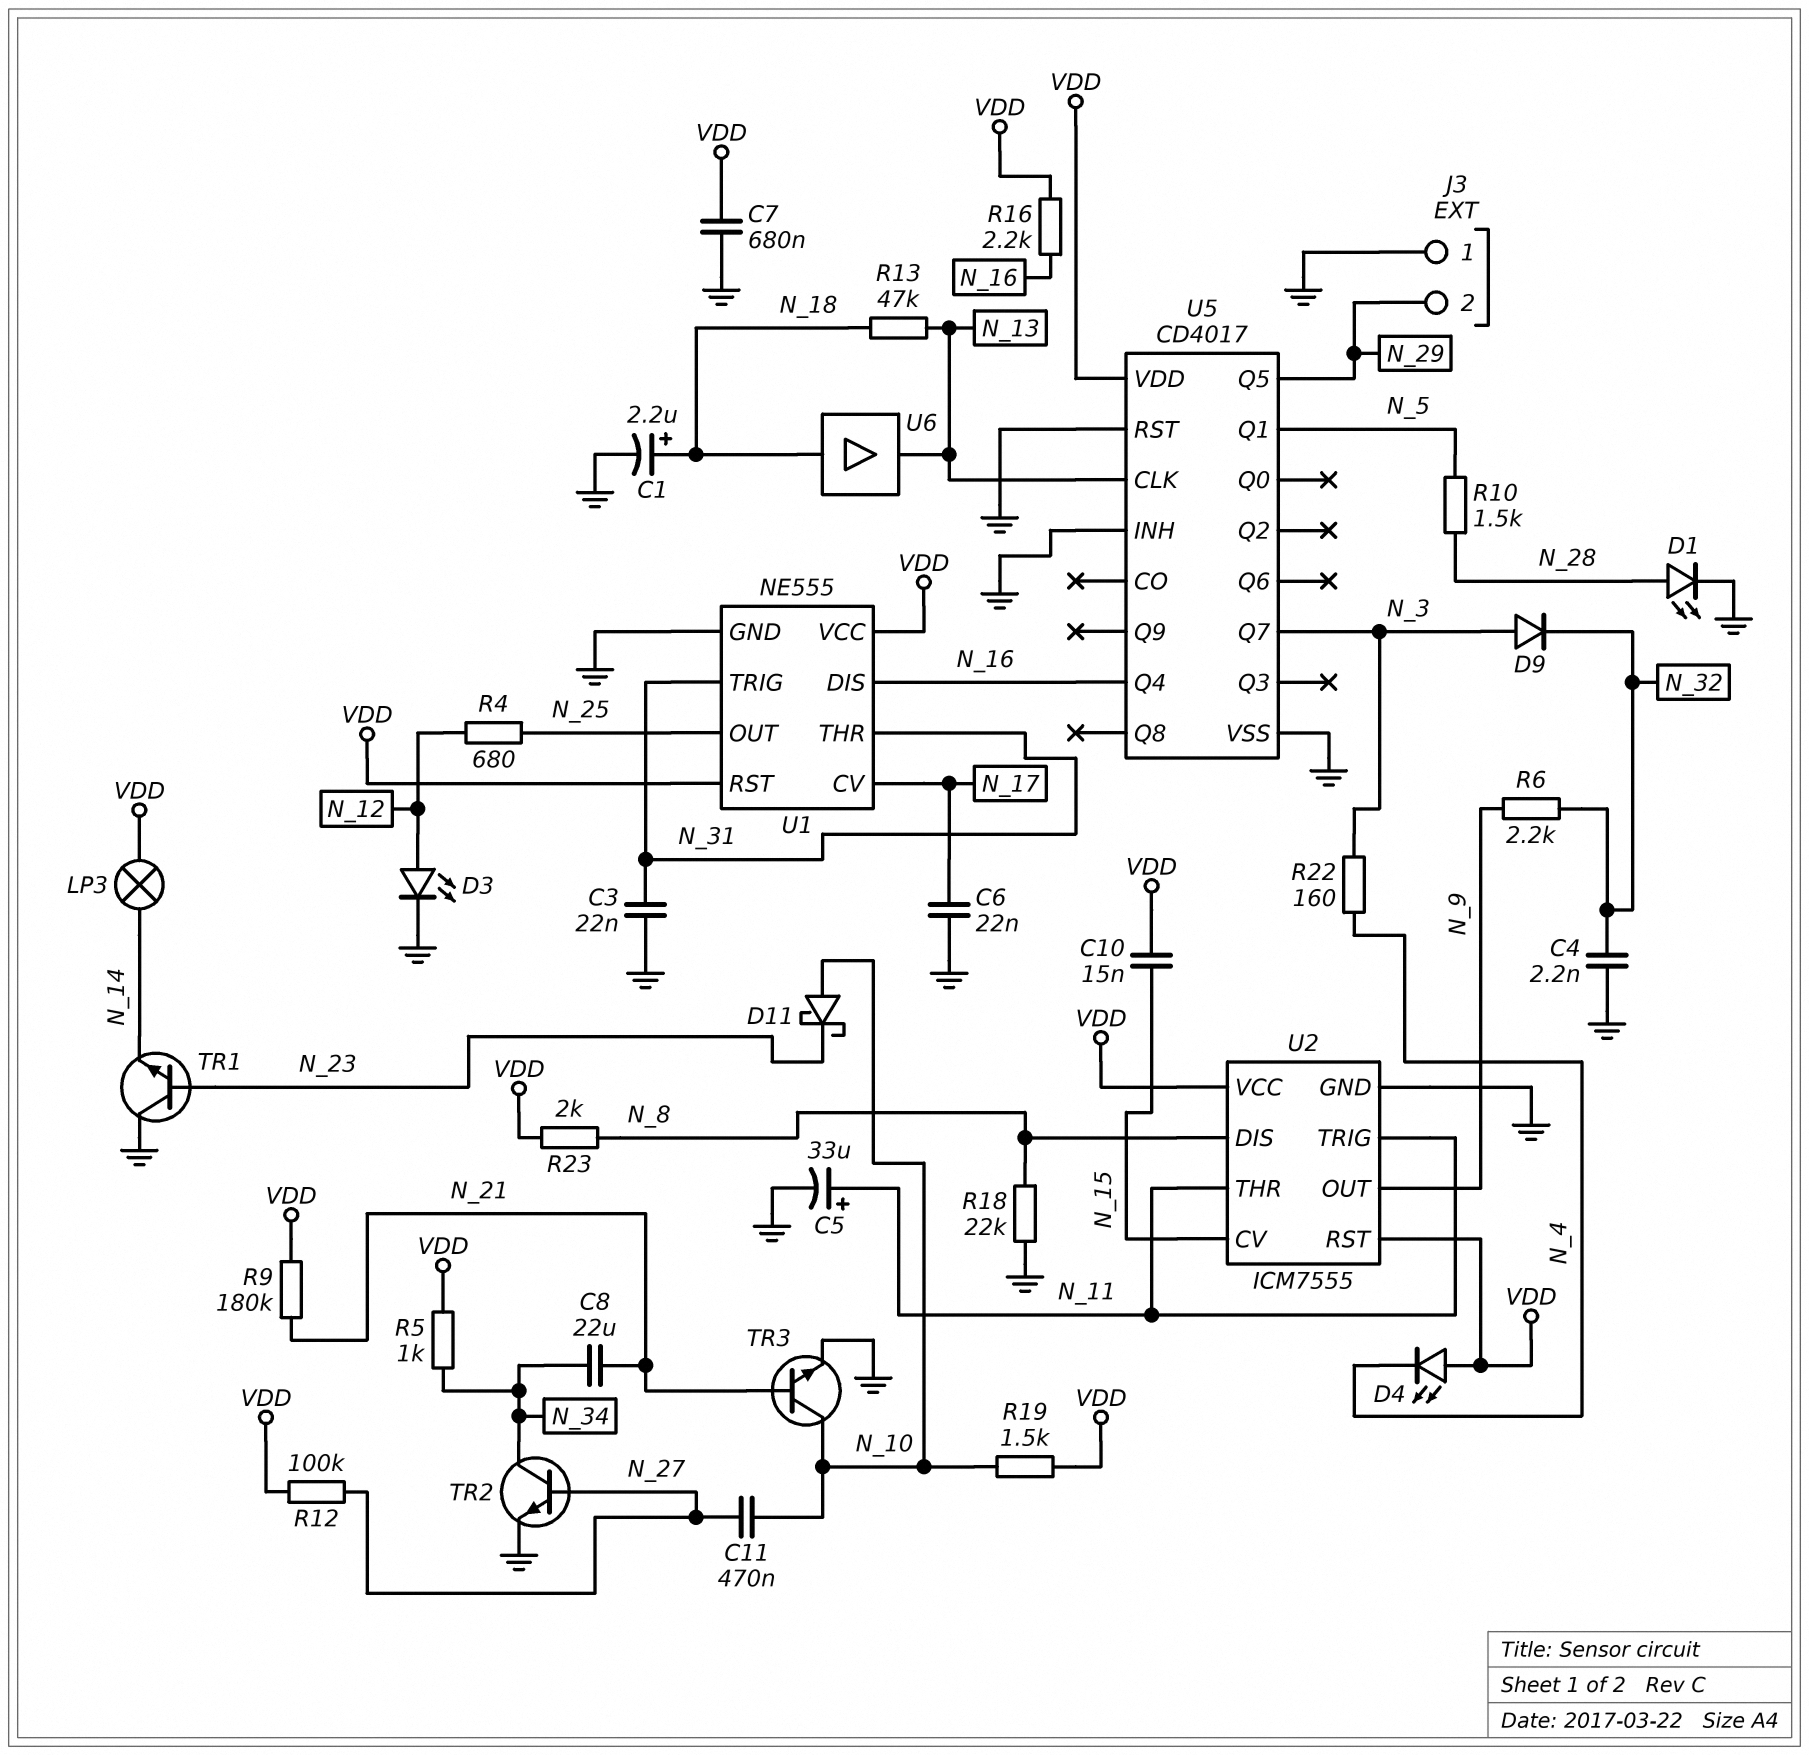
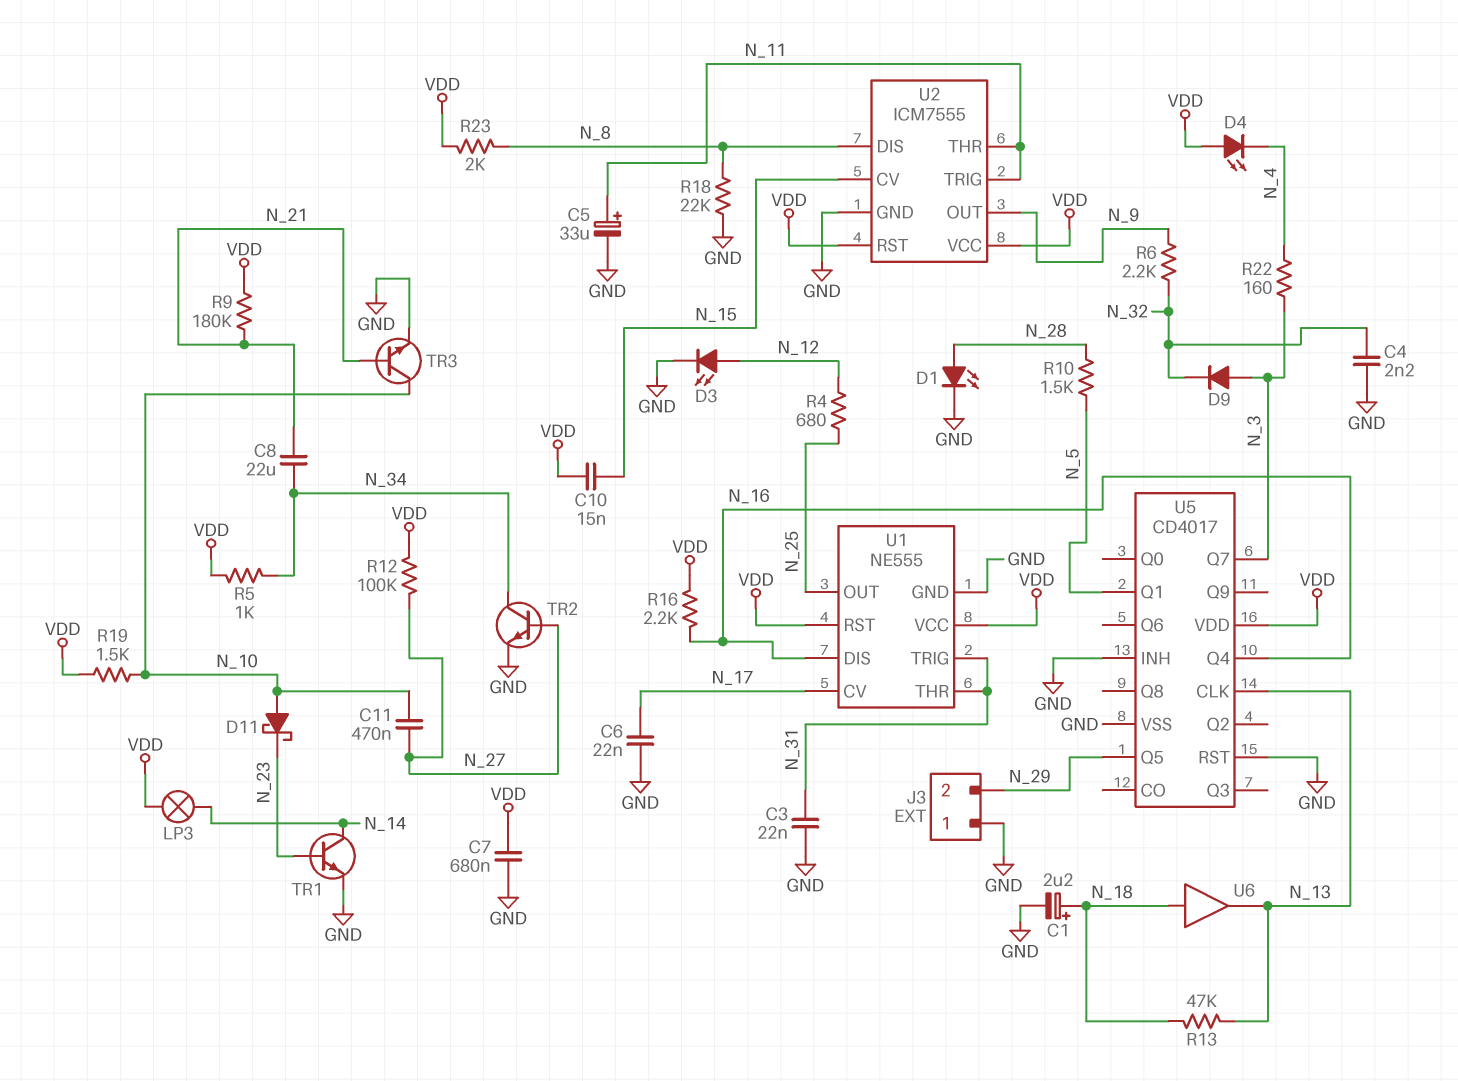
TR1: NPN (B N_23, C GND, E N_14) -> NPN (B N_23, C N_14, E GND)

